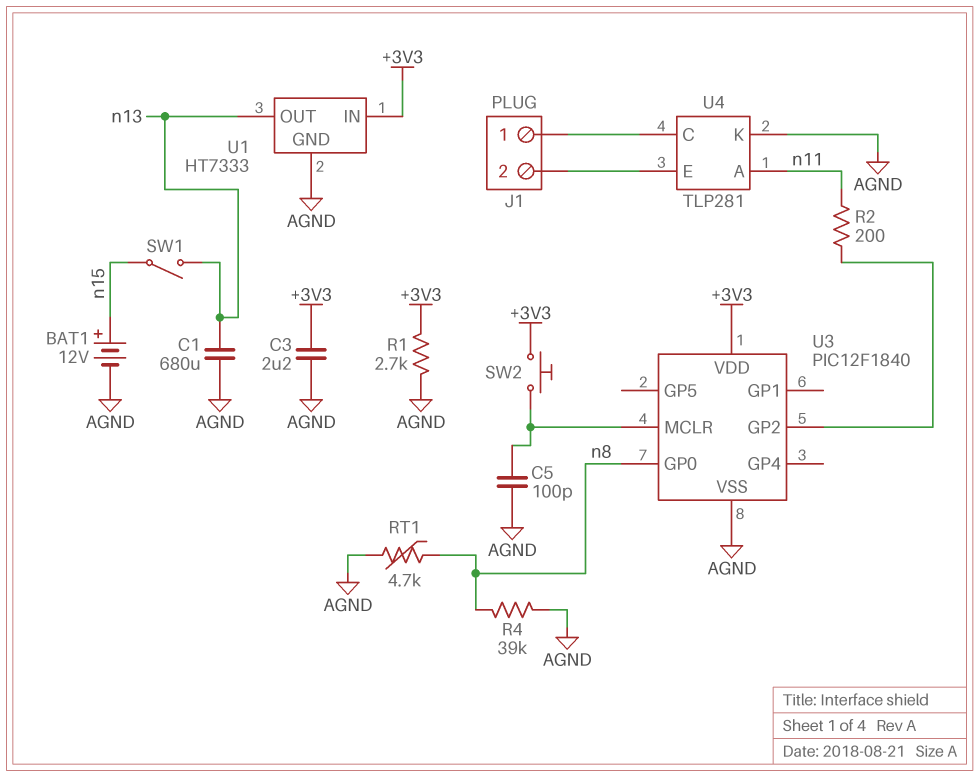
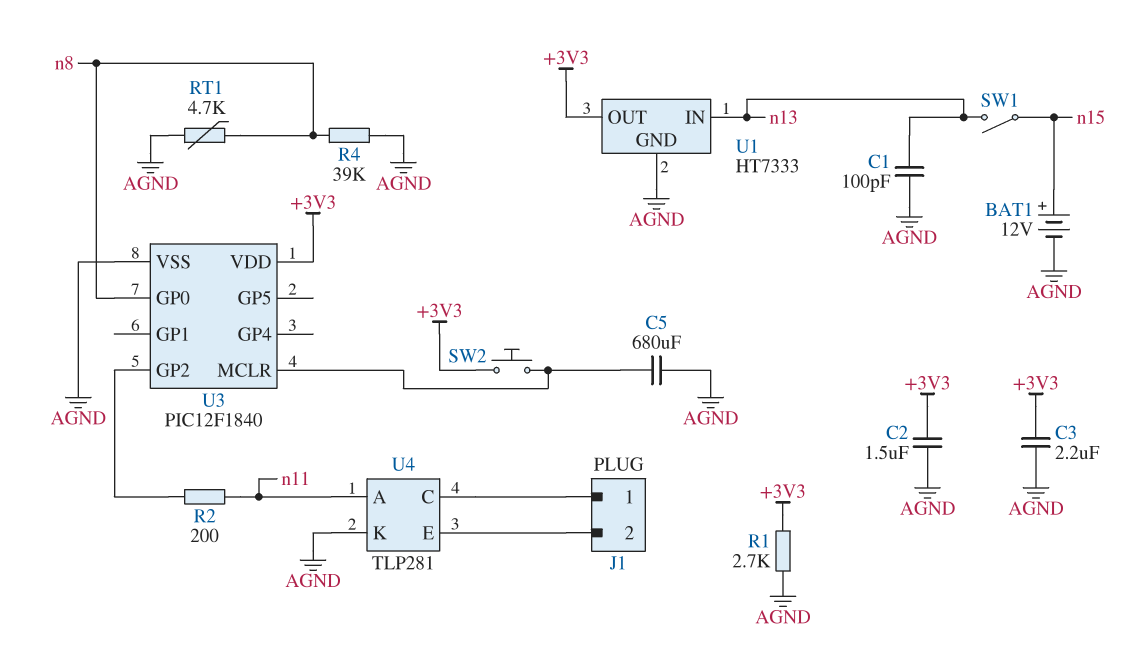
C1: 680uF (AGND, n13) -> 100pF (AGND, n13)
C2: none -> 1.5uF (+3V3, AGND)
C5: 100pF (AGND, U3/MCLR) -> 680uF (AGND, U3/MCLR)
U1 pin IN: +3V3 -> n13
U1 pin OUT: n13 -> +3V3

